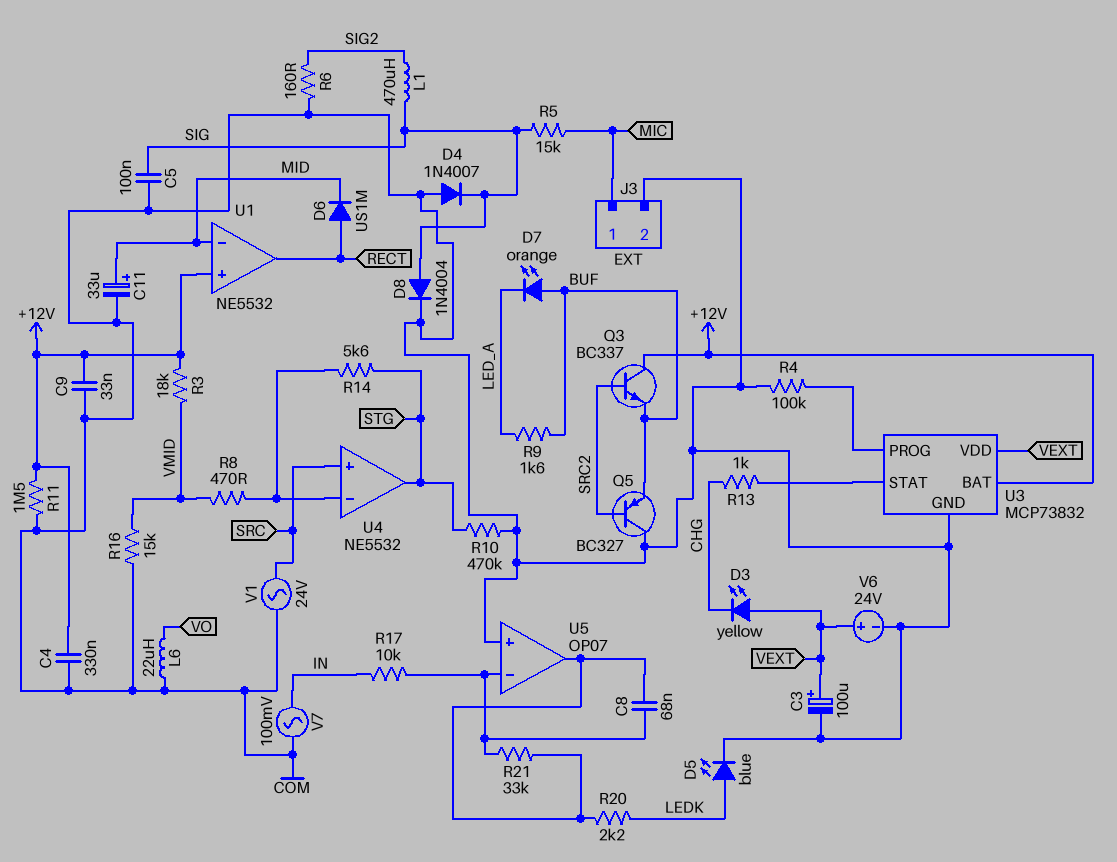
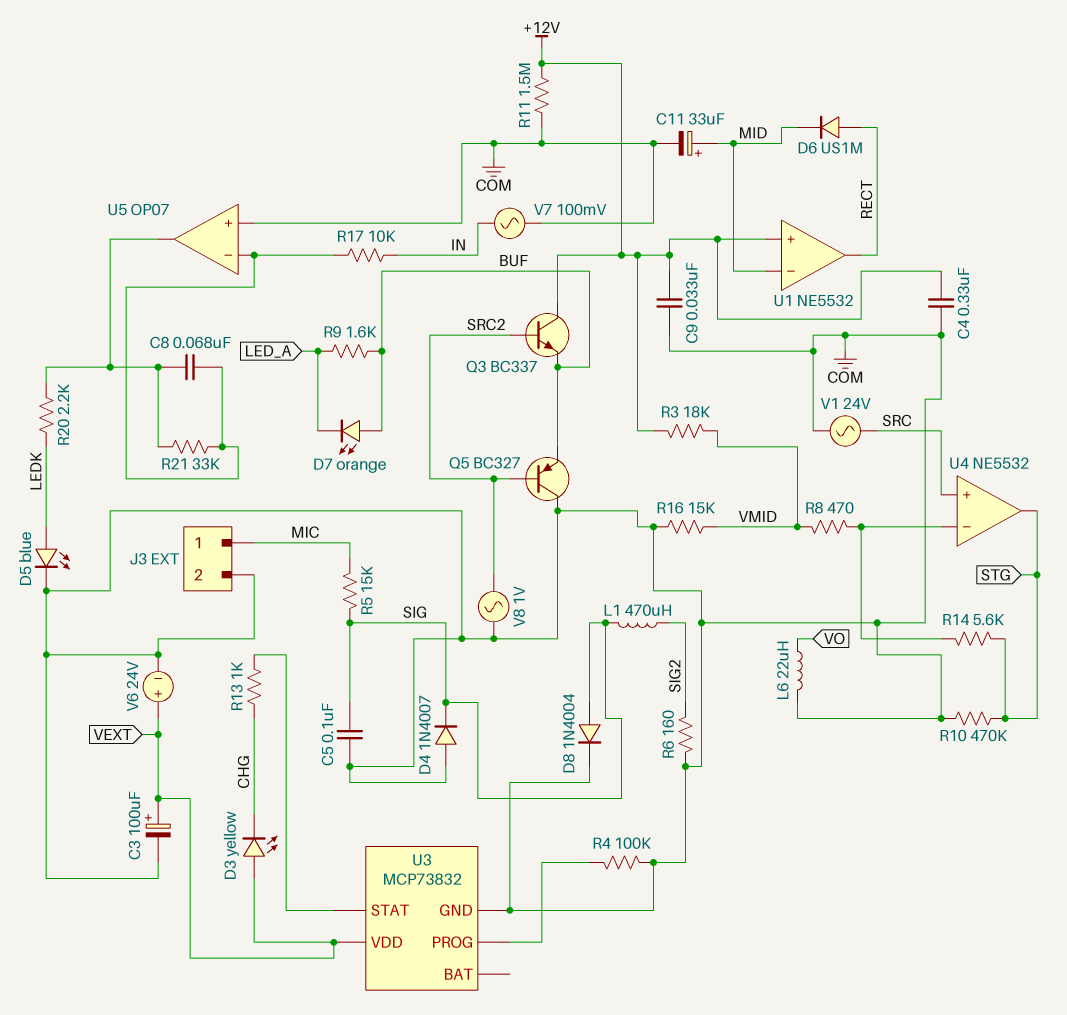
U3 pin BAT: +12V -> none
V8: none -> AC 1V (COM, SRC2)

